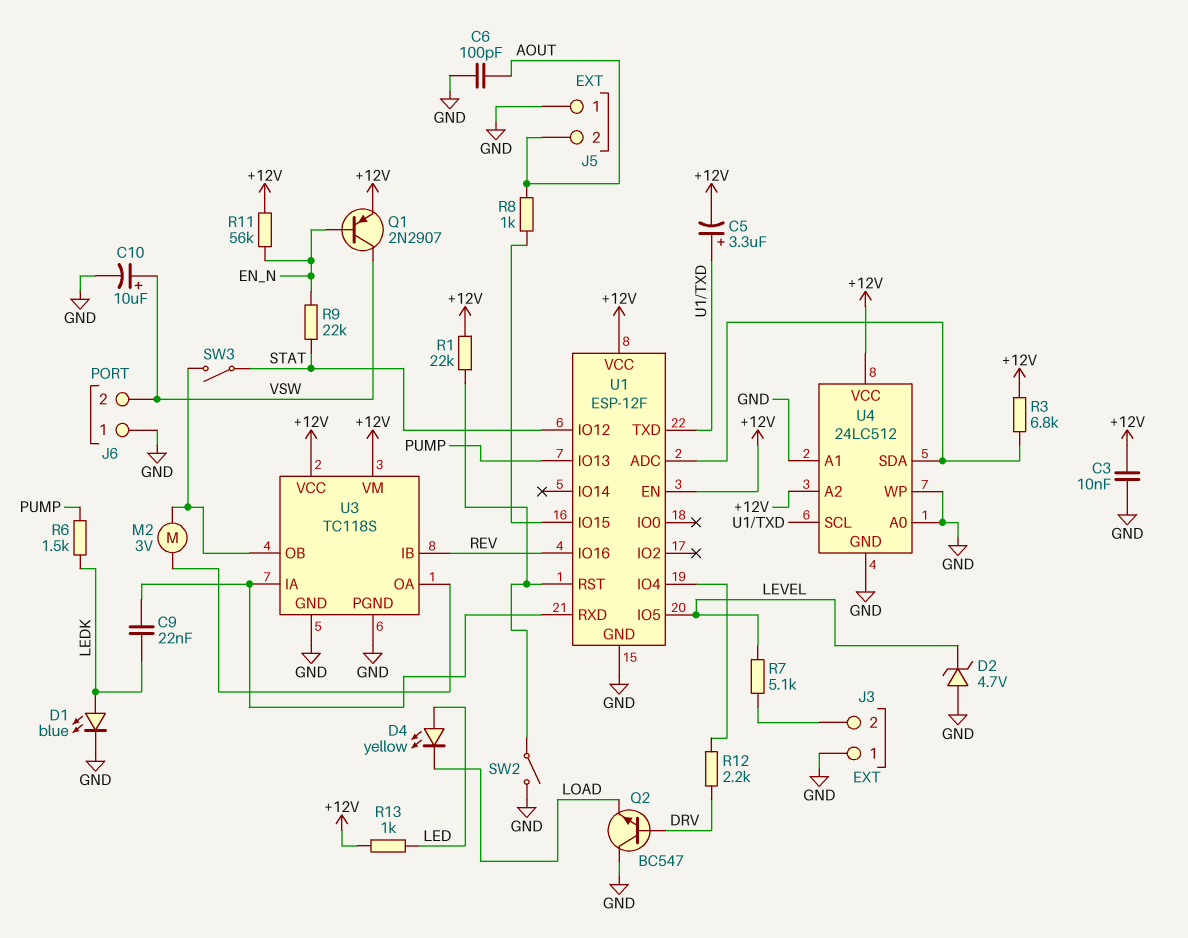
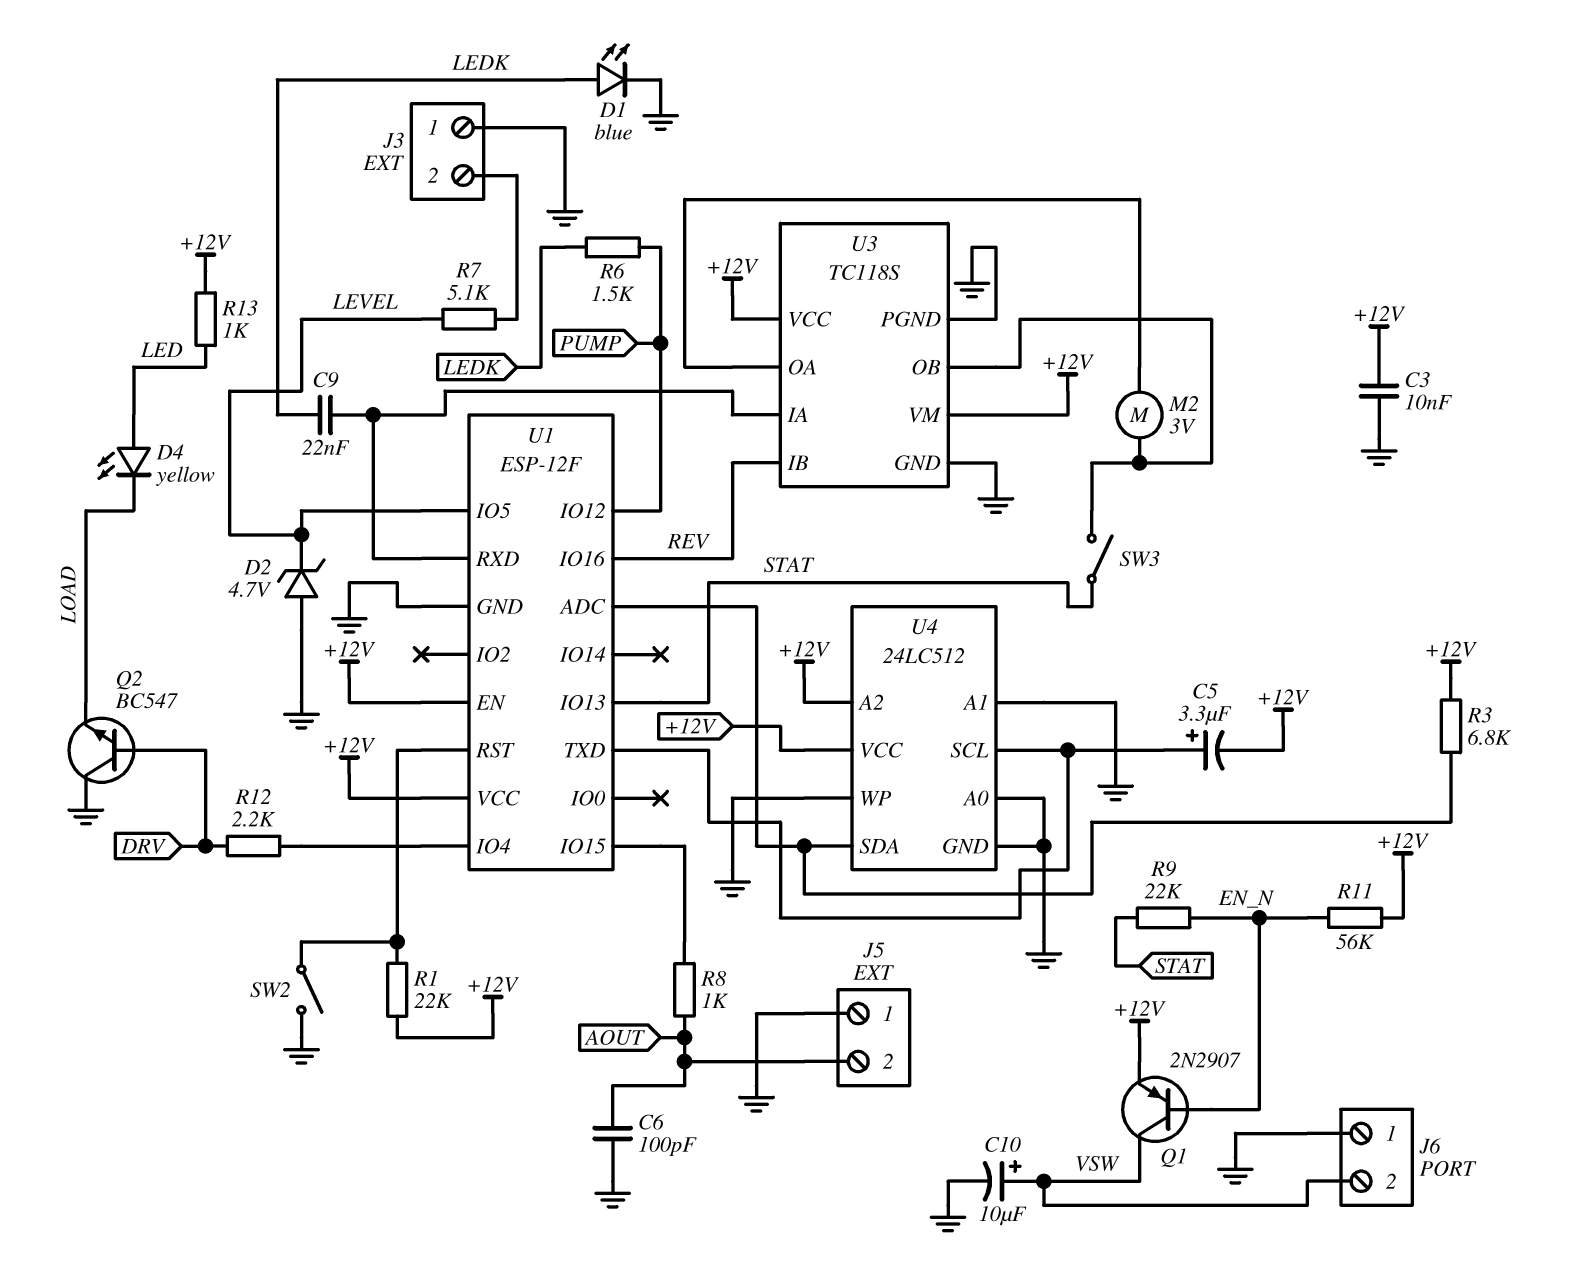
U1 pin IO12: STAT -> PUMP
U1 pin IO13: PUMP -> STAT

